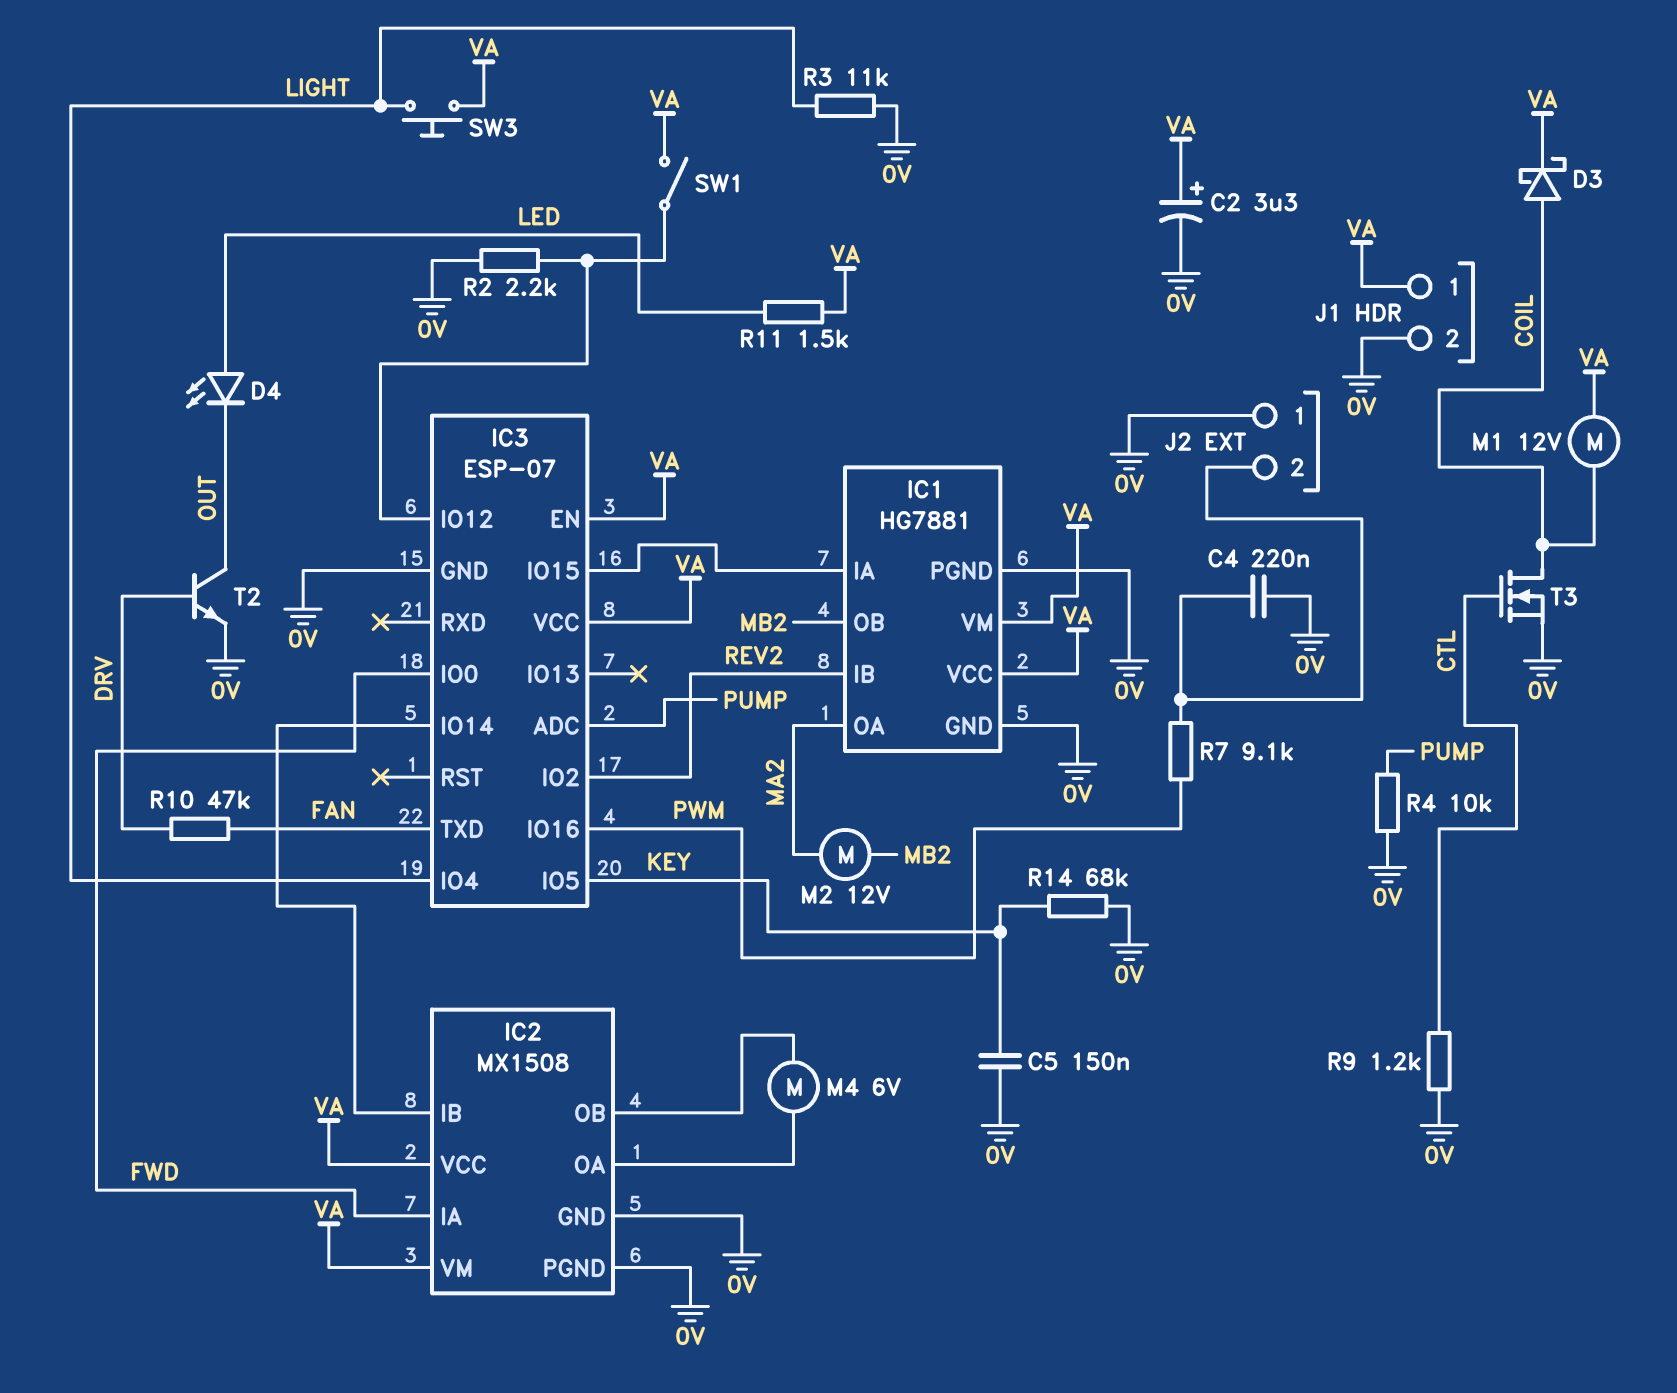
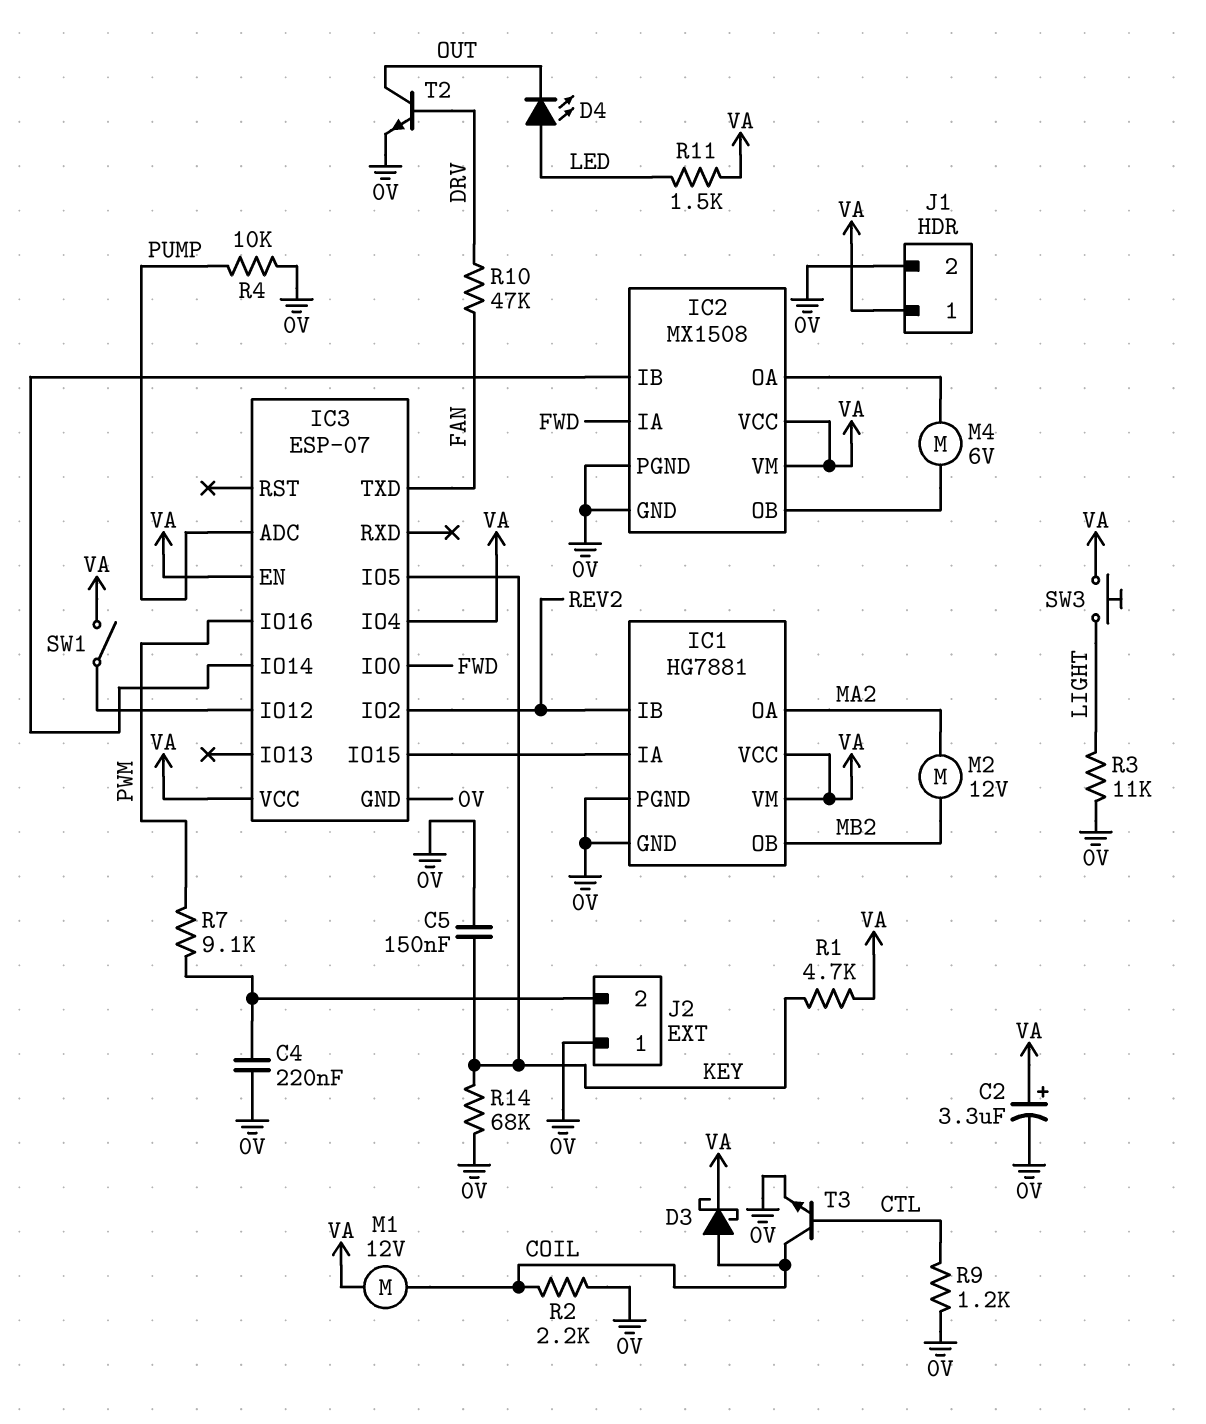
IC3 pin IO4: LIGHT -> VA
R1: none -> 4.7k (KEY, VA)
R2: 2.2k (0V, IC3/IO12) -> 2.2k (0V, COIL)
T3: NMOS (G CTL, D COIL, S 0V) -> NPN (B CTL, C COIL, E 0V)

